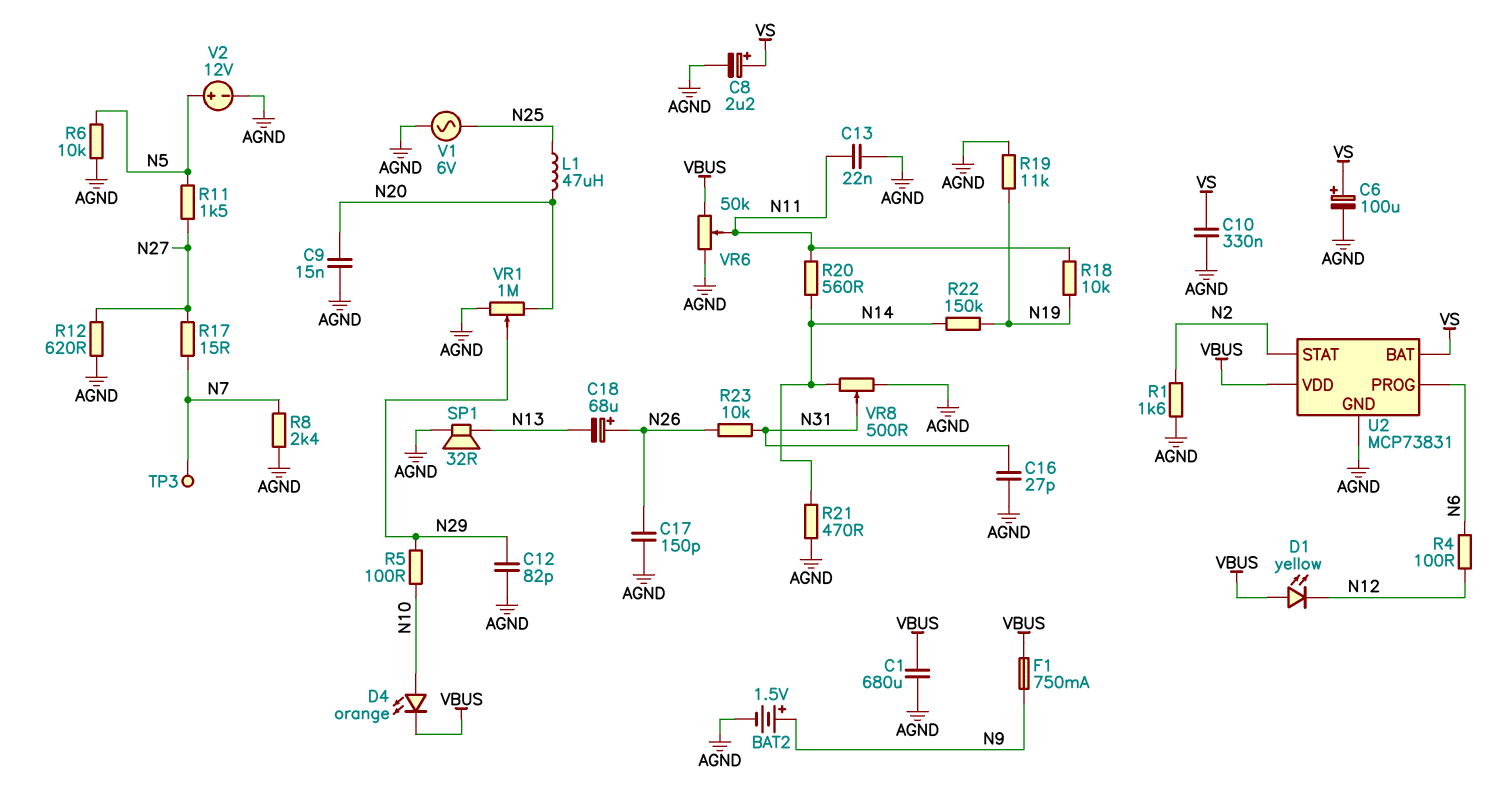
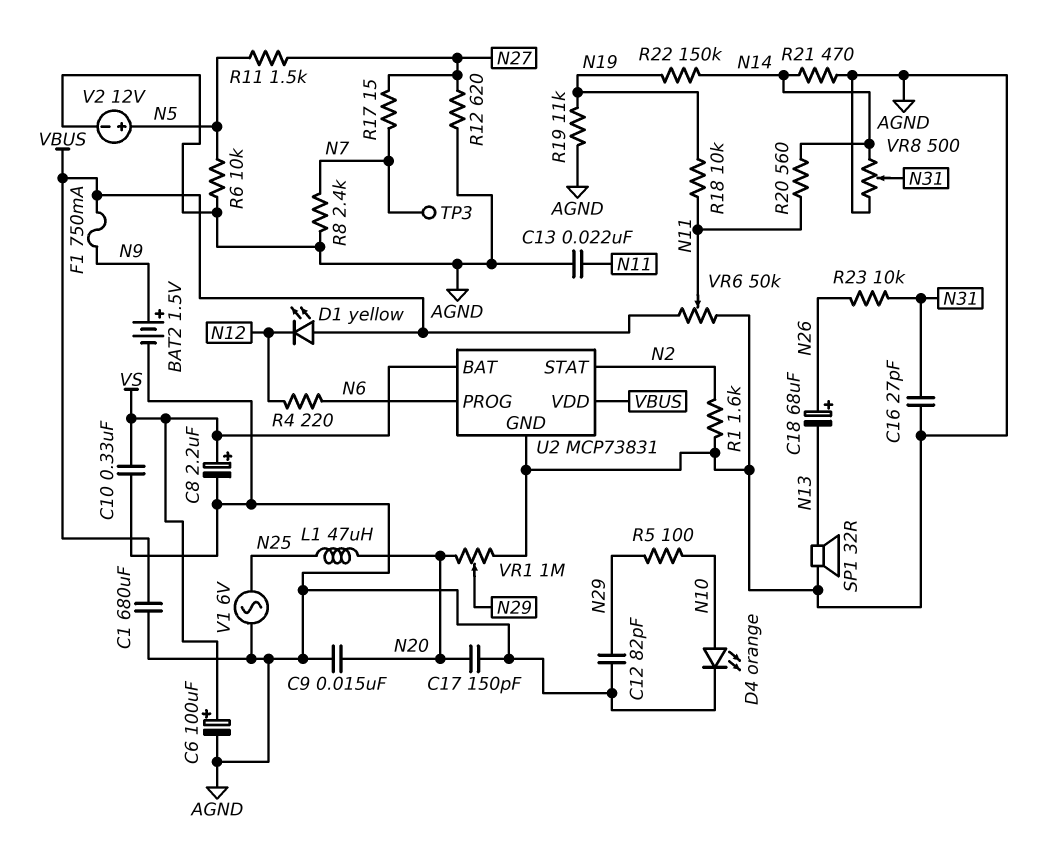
C17: 150pF (AGND, N26) -> 150pF (AGND, N20)
D4: LED orange (A N10, K VBUS) -> LED orange (A N10, K AGND)
R4: 100 (N6, N12) -> 220 (N6, N12)

